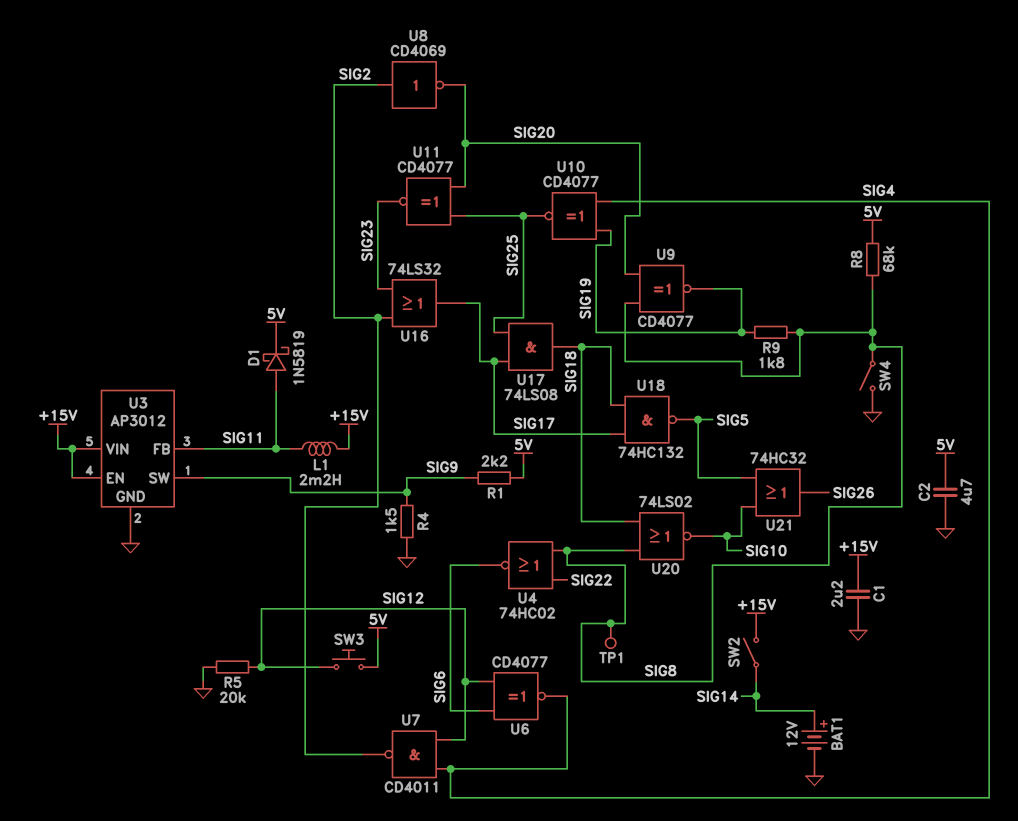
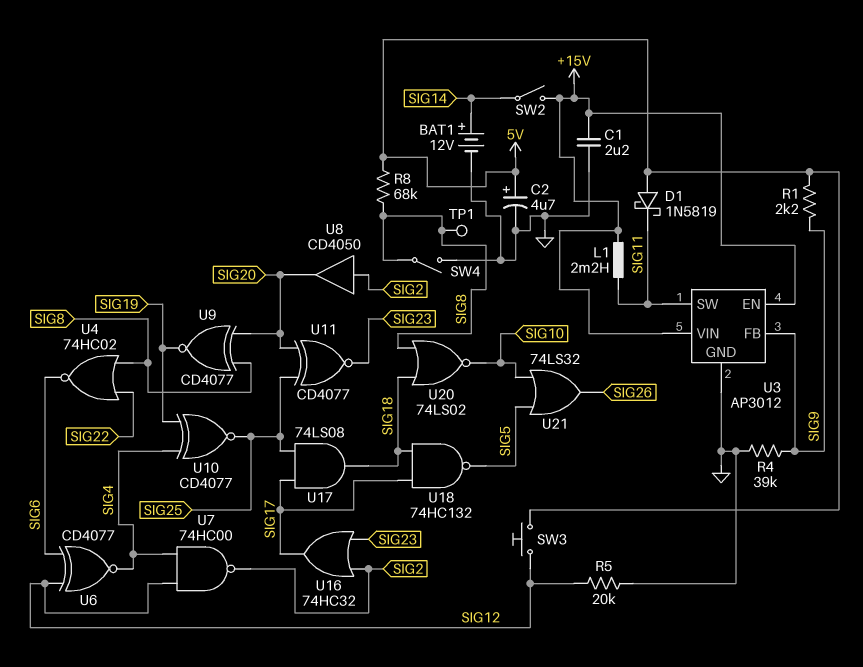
C2: 4.7uF (5V, GND) -> 4.7uF (plus 5V, minus GND)
D1: schottky 1N5819 (A SIG11, K 5V) -> schottky 1N5819 (A 5V, K SIG11)
R4: 1.5k (GND, SIG9) -> 39k (GND, SIG9)
R9: 1.8k (SIG8, SIG19) -> none
U3 pin FB: SIG11 -> SIG9
U3 pin SW: SIG9 -> SIG11
U7: NAND CD4011 (in SIG4, in SIG12, out SIG2) -> NAND 74HC00 (in SIG4, in SIG12, out SIG2)
U8: NOT CD4069 (in SIG2, out SIG20) -> buffer CD4050 (in SIG2, out SIG20)
U16: OR 74LS32 (in SIG2, in SIG23, out SIG17) -> OR 74HC32 (in SIG2, in SIG23, out SIG17)
U21: OR 74HC32 (in SIG5, in SIG10, out SIG26) -> OR 74LS32 (in SIG5, in SIG10, out SIG26)

